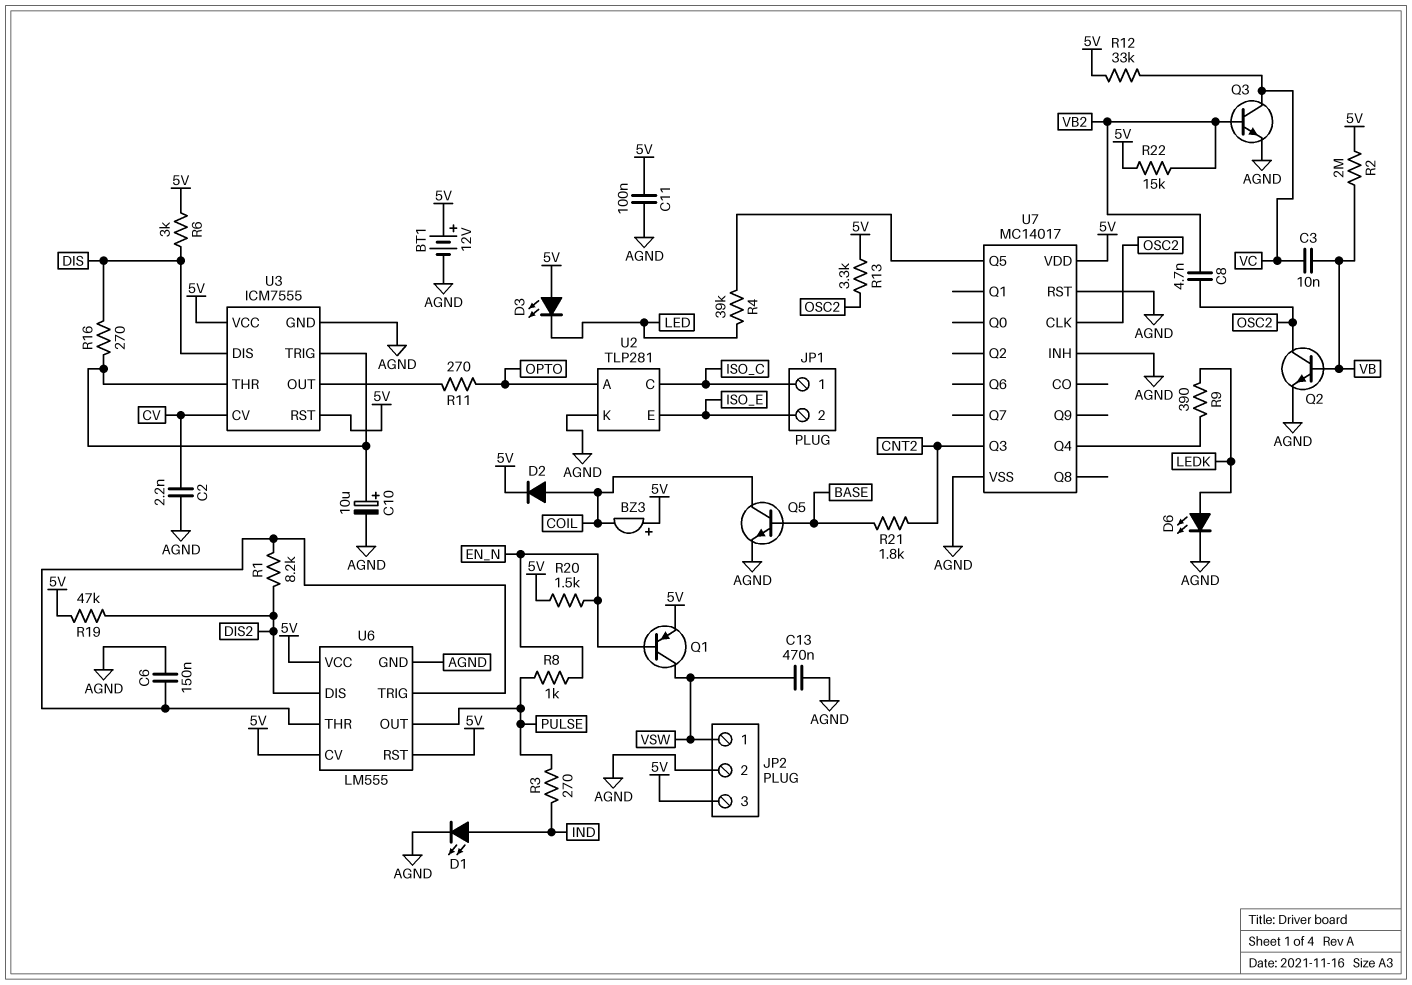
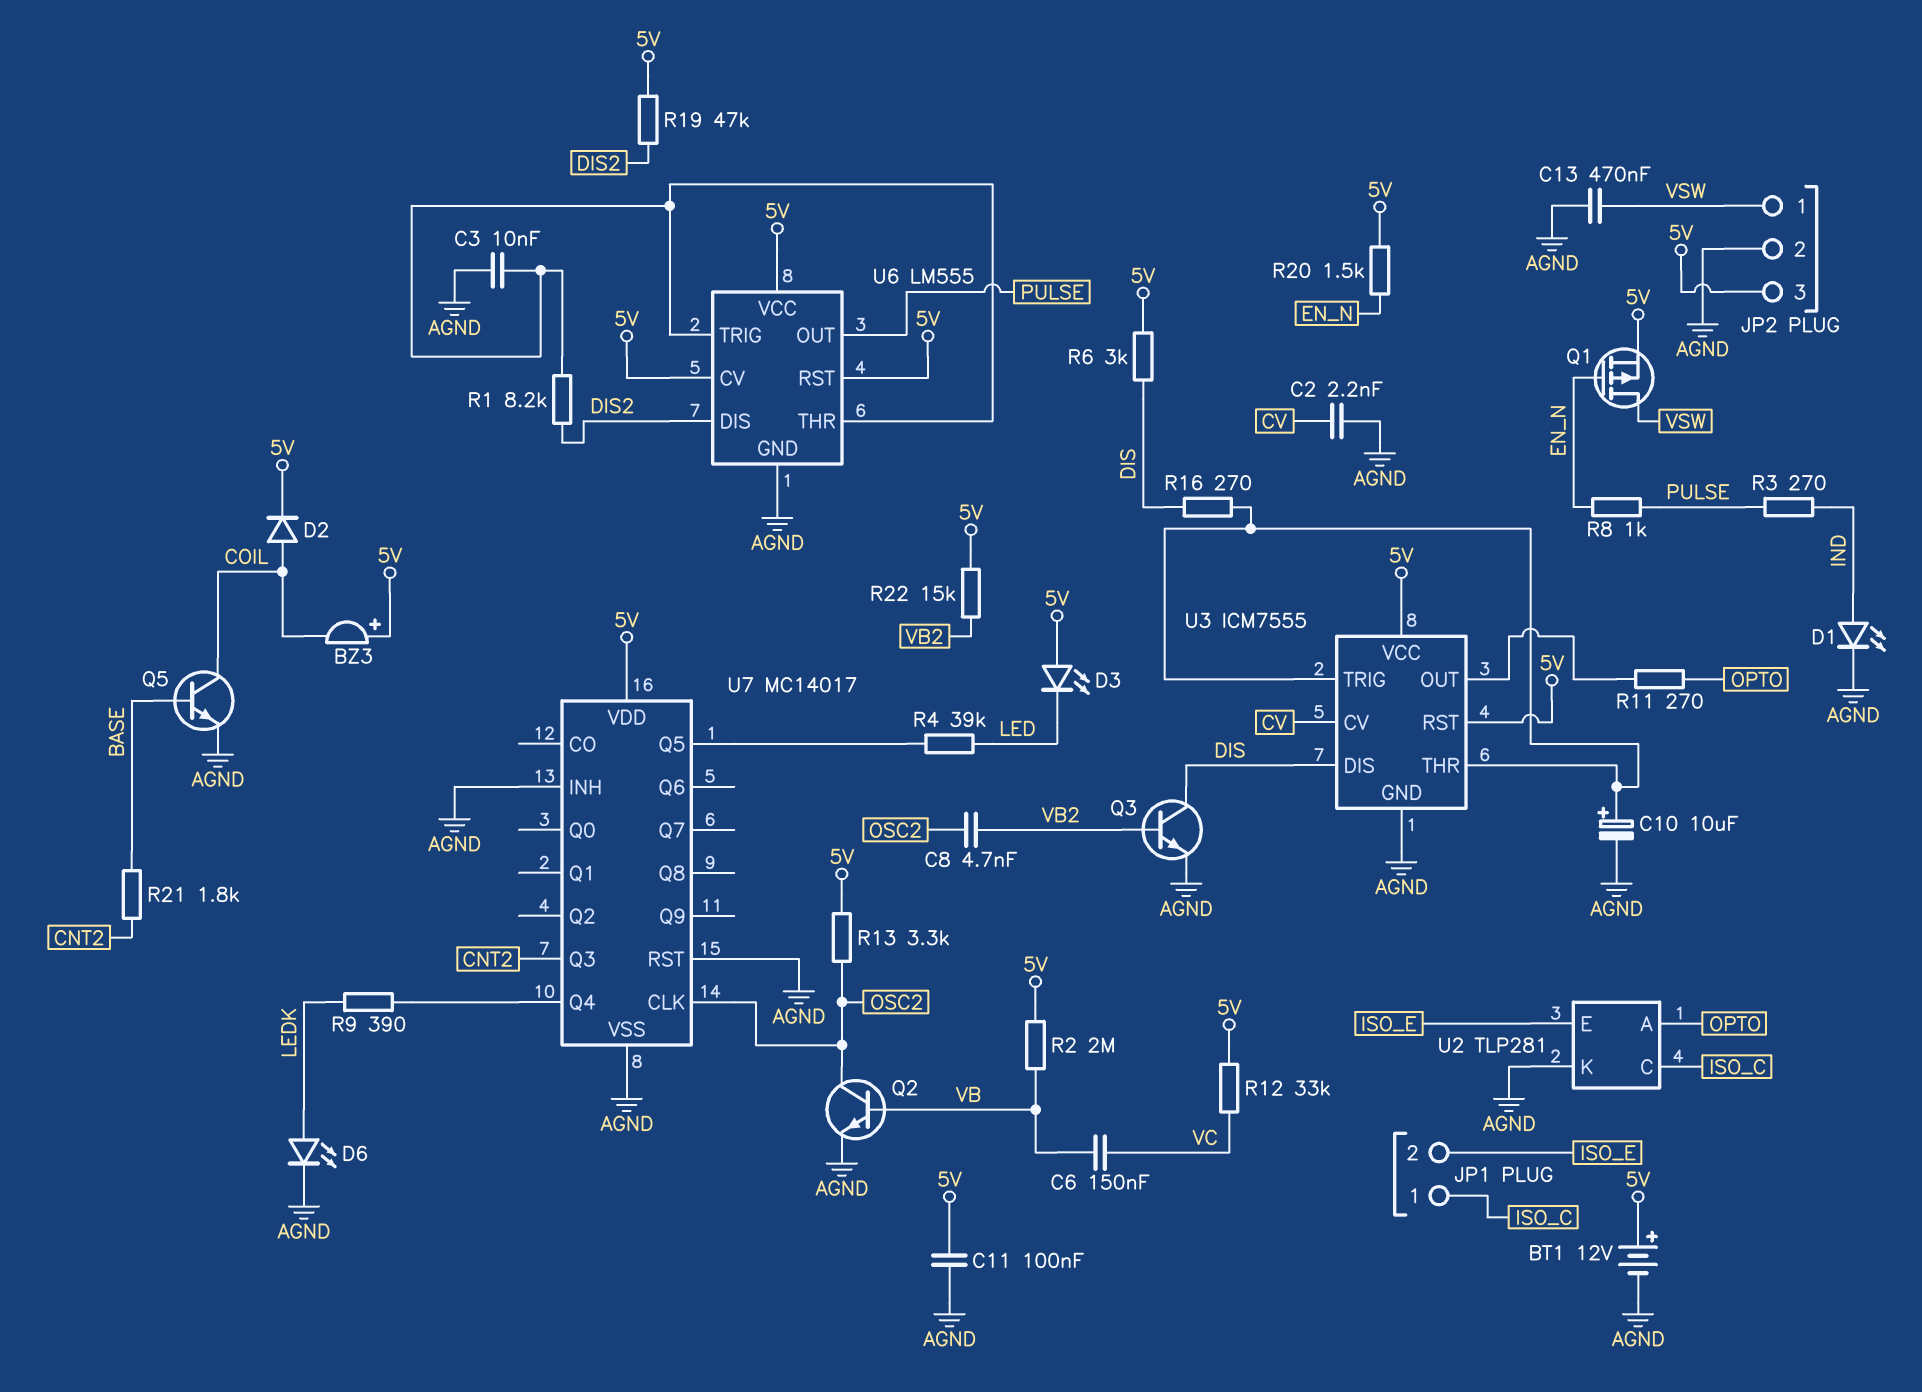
C3: 10nF (VB, VC) -> 10nF (AGND, U6/THR)
C6: 150nF (AGND, U6/THR) -> 150nF (VB, VC)
Q1: PNP (B EN_N, C VSW, E 5V) -> PMOS (G EN_N, D VSW, S 5V)
Q3: NPN (B VB2, C VC, E AGND) -> NPN (B VB2, C DIS, E AGND)

